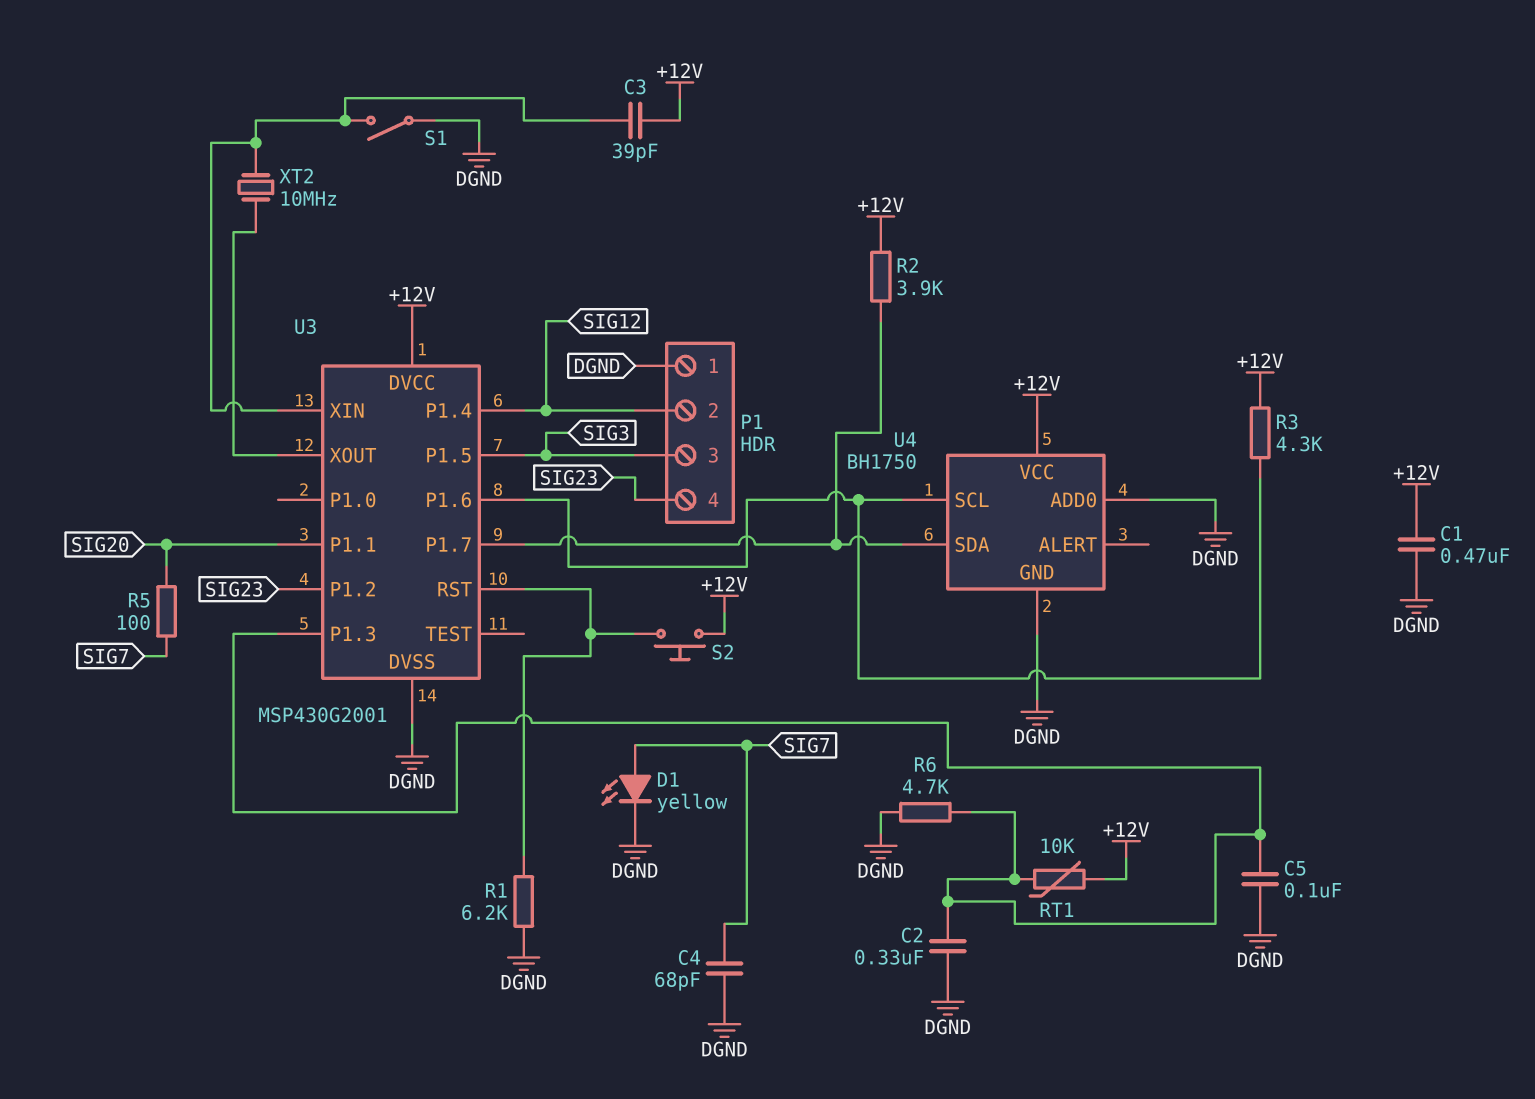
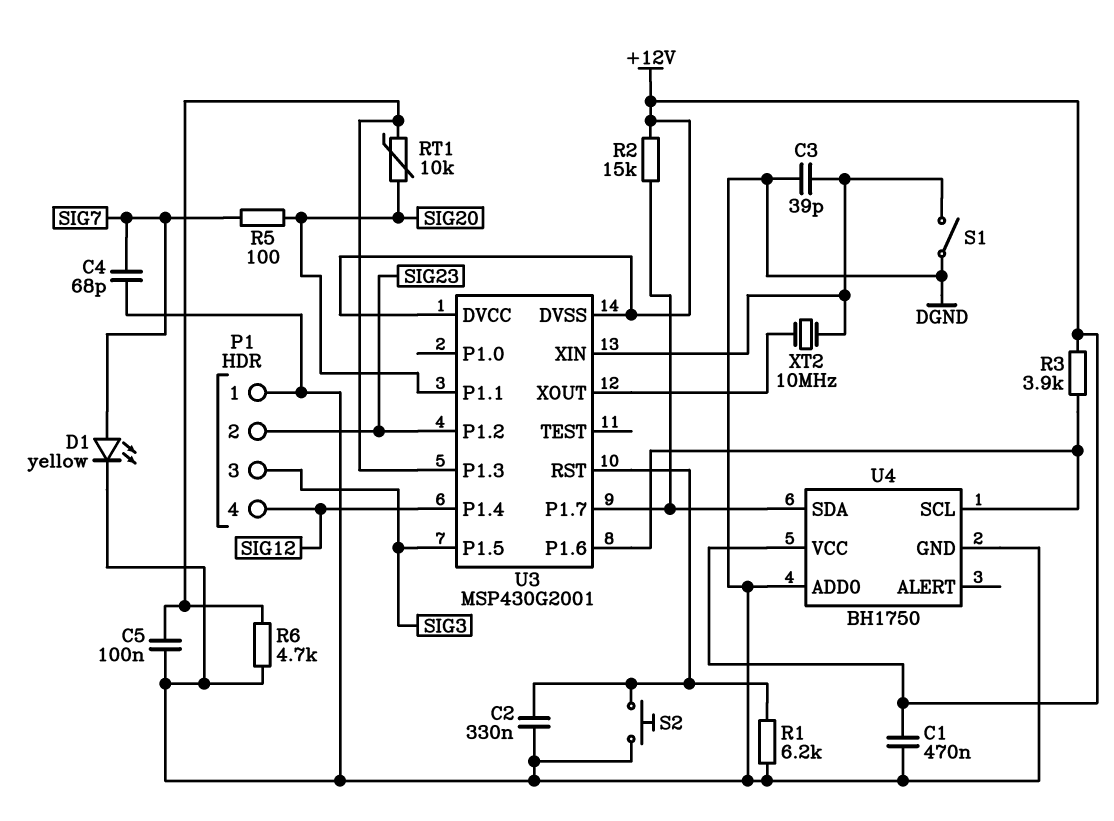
C2: 330nF (DGND, U3/P1.3) -> 330nF (DGND, U3/RST)
C3: 39pF (+12V, U3/XIN) -> 39pF (DGND, U3/XIN)
P1 pin 2: SIG12 -> SIG23
P1 pin 4: SIG23 -> SIG12
R2: 3.9k (+12V, U3/P1.7) -> 15k (+12V, U3/P1.7)
R3: 4.3k (+12V, U3/P1.6) -> 3.9k (+12V, U3/P1.6)
RT1: 10k (+12V, U3/P1.3) -> 10k (SIG20, U3/P1.3)
S2: button (+12V, U3/RST) -> button (DGND, U3/RST)
U3 pin DVSS: DGND -> +12V

